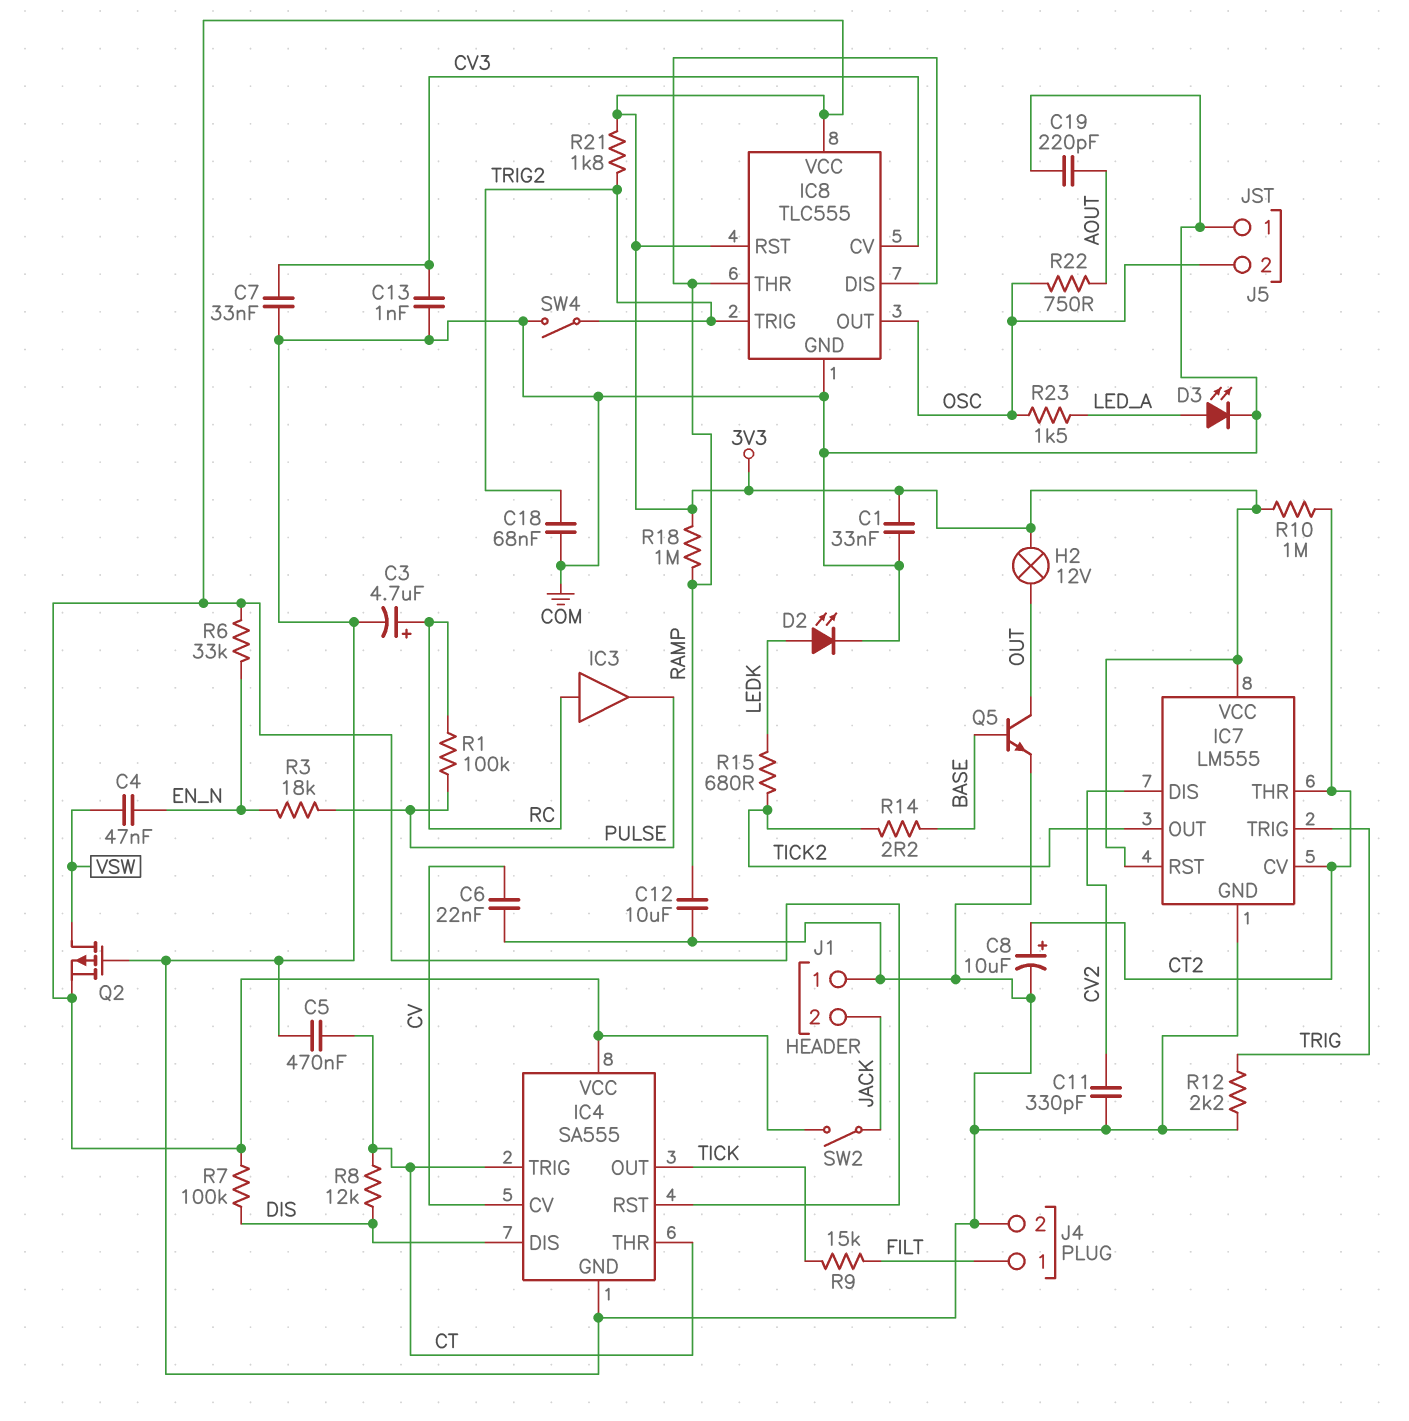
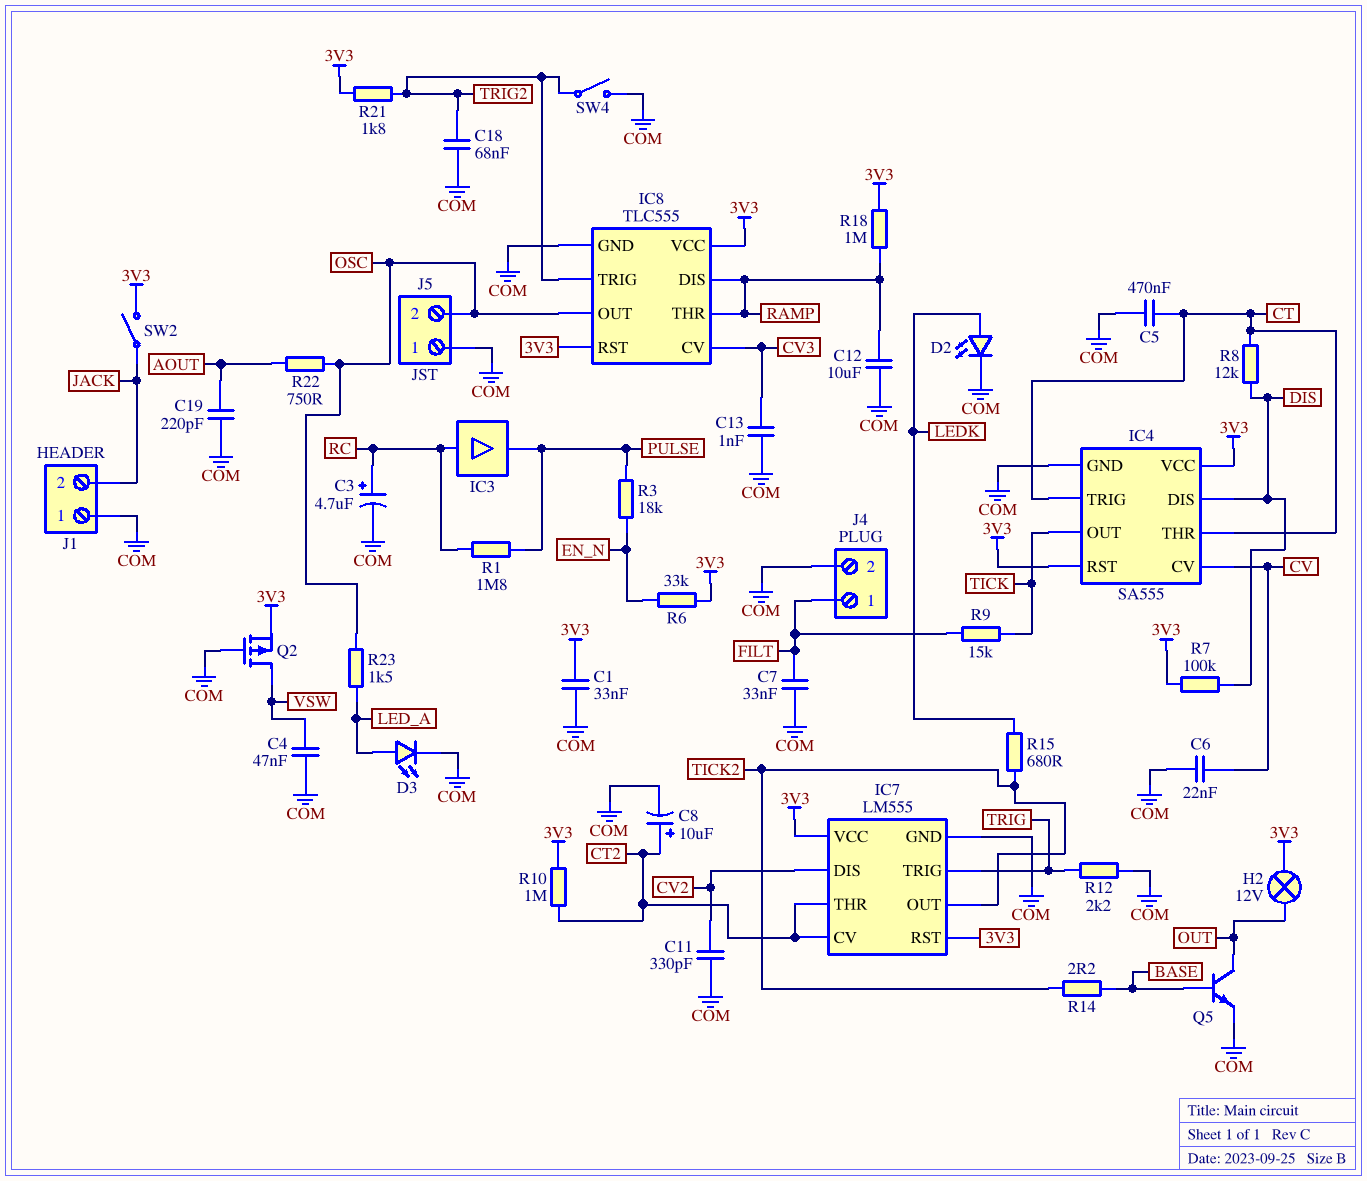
C4: 47nF (EN_N, VSW) -> 47nF (COM, VSW)
C7: 33nF (COM, CV3) -> 33nF (COM, FILT)
R1: 100k (PULSE, RC) -> 1.8M (PULSE, RC)

